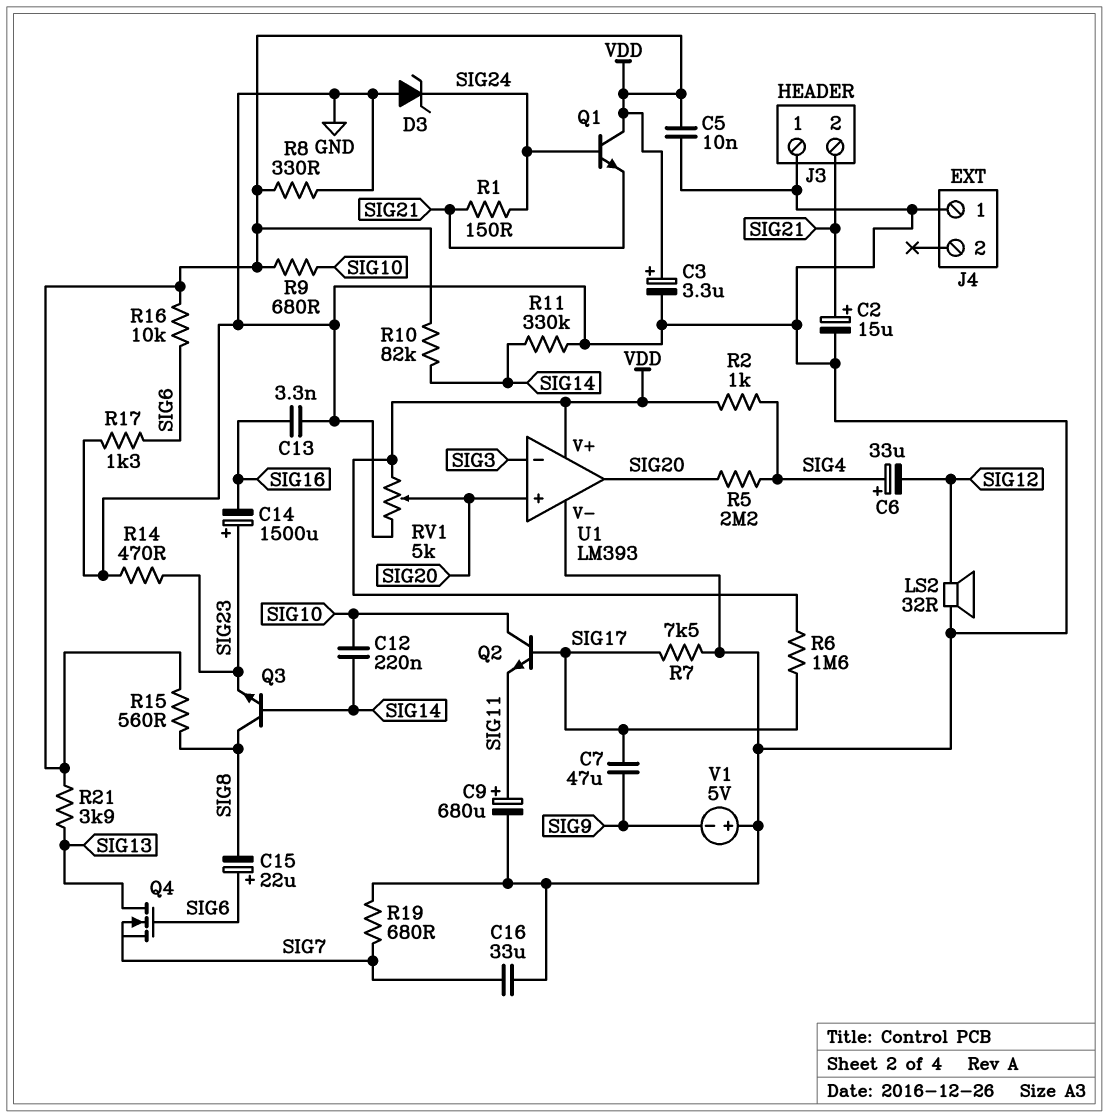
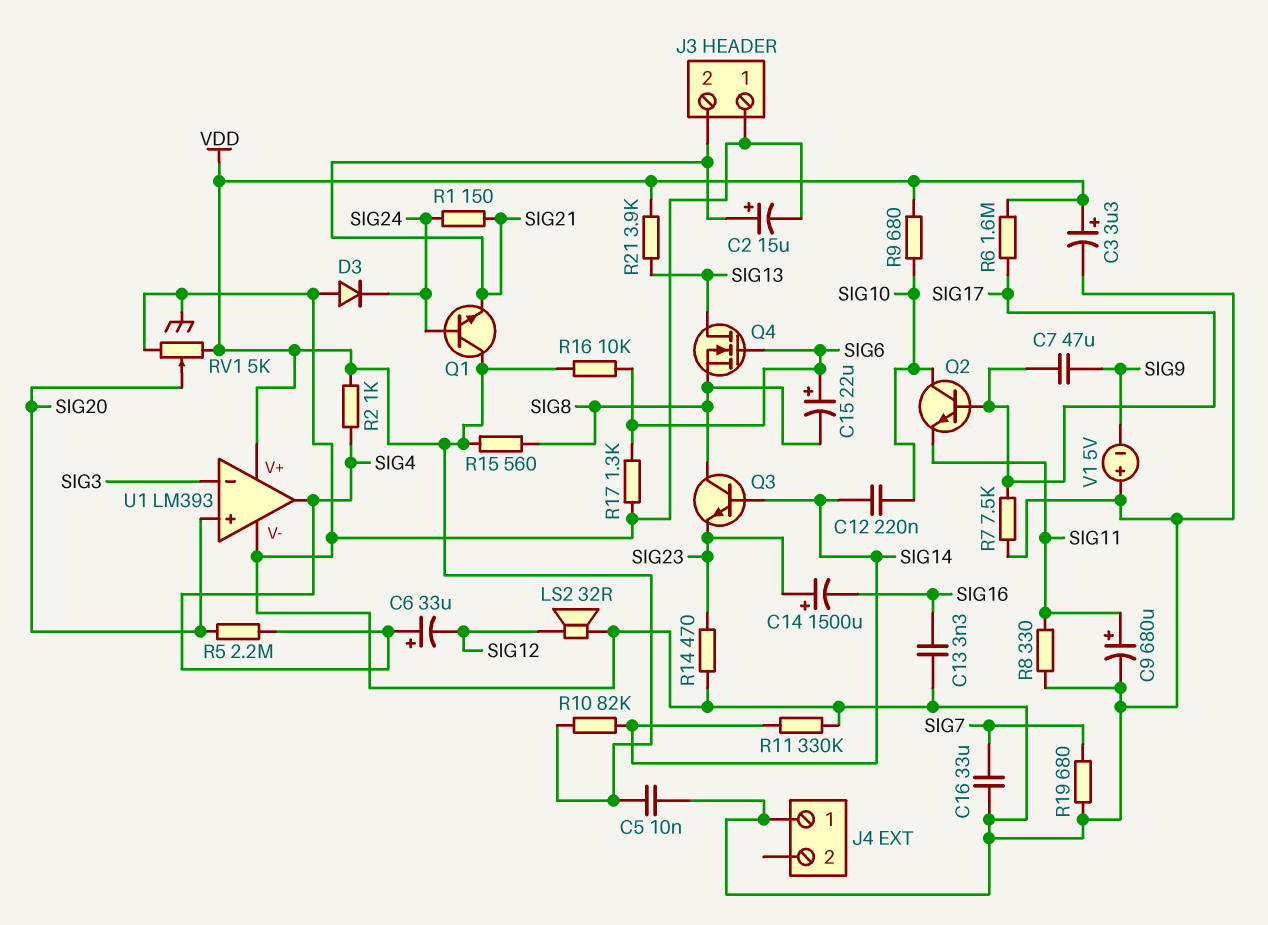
D3: zener (A GND, K SIG24) -> diode (A GND, K SIG24)
Q4: NMOS (G SIG6, D SIG13, S SIG7) -> NMOS (G SIG6, D SIG13, S SIG8)
R8: 330 (GND, VDD) -> 330 (GND, SIG11)
U1 pin out: SIG20 -> SIG4

